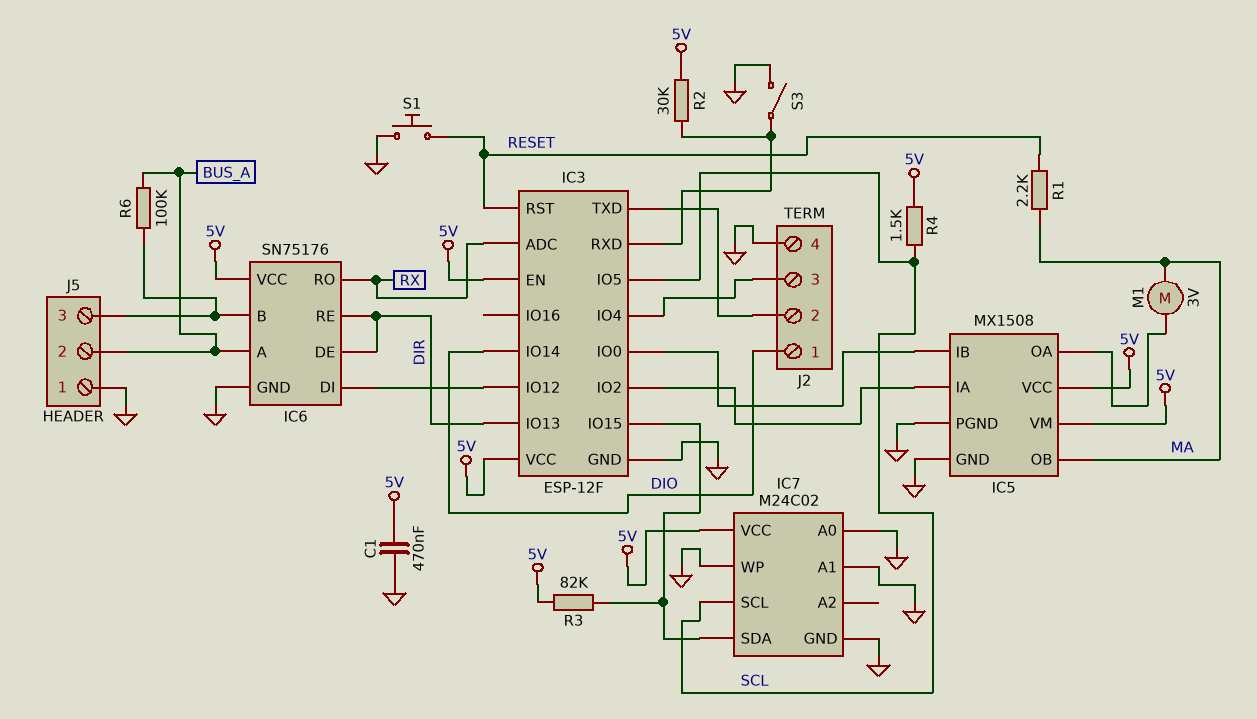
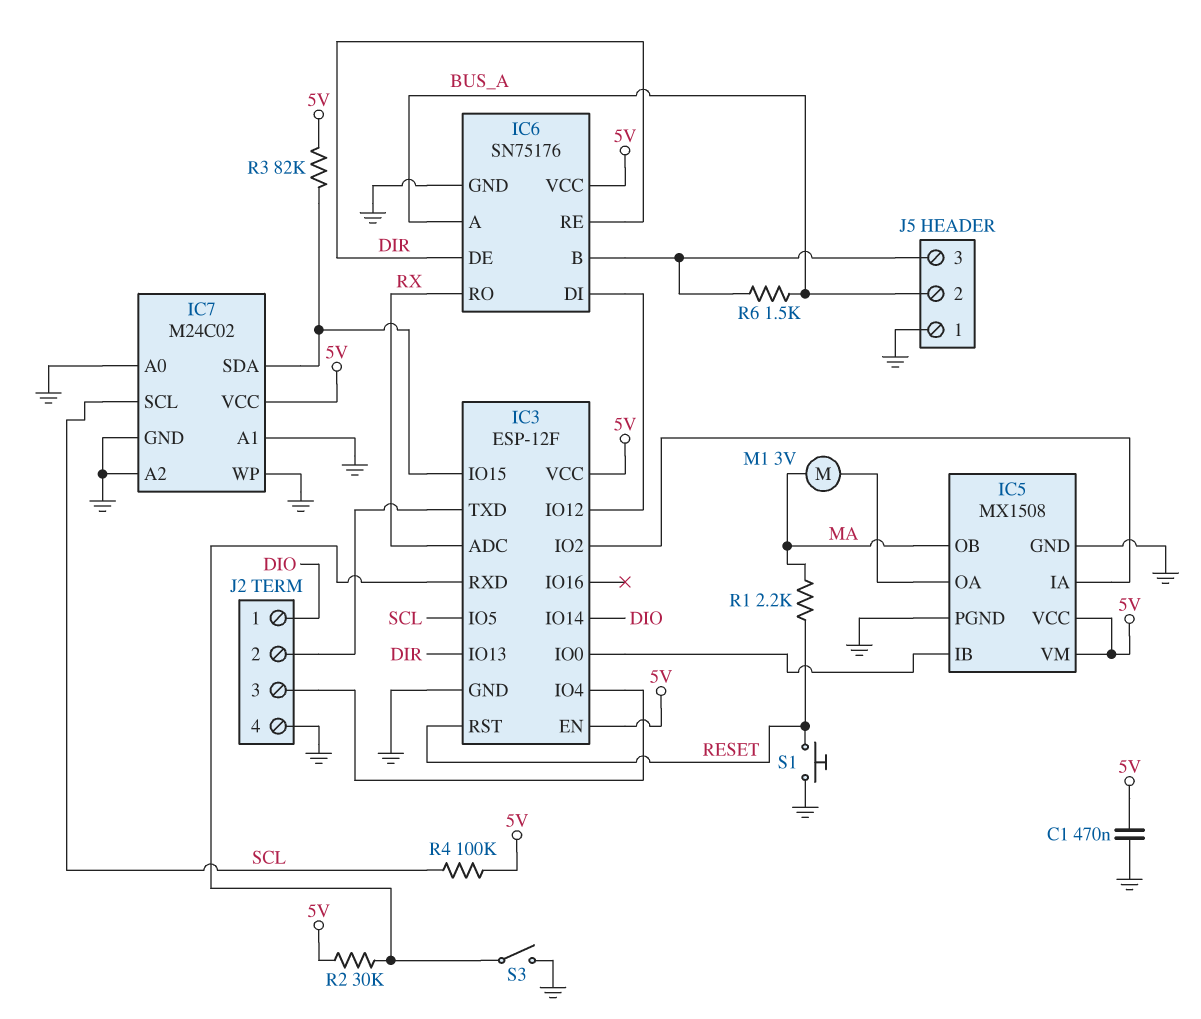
IC7 pin A2: none -> GND
R4: 1.5k (5V, SCL) -> 100k (5V, SCL)
R6: 100k (BUS_A, IC6/B) -> 1.5k (BUS_A, IC6/B)

